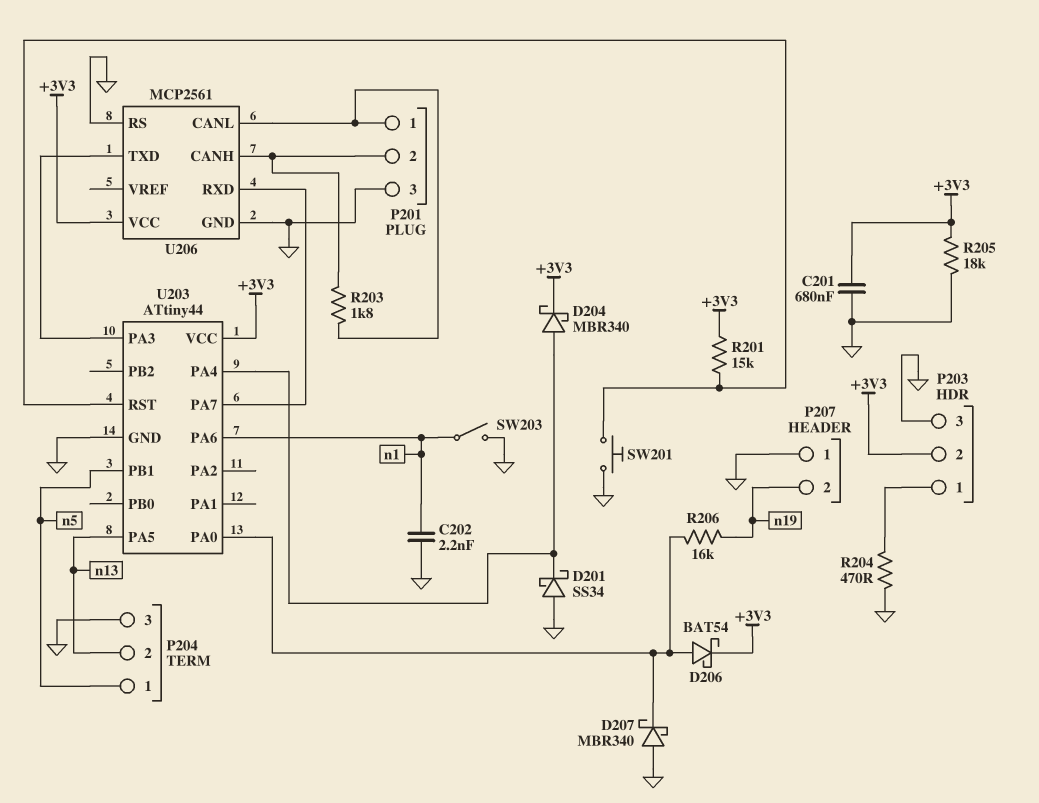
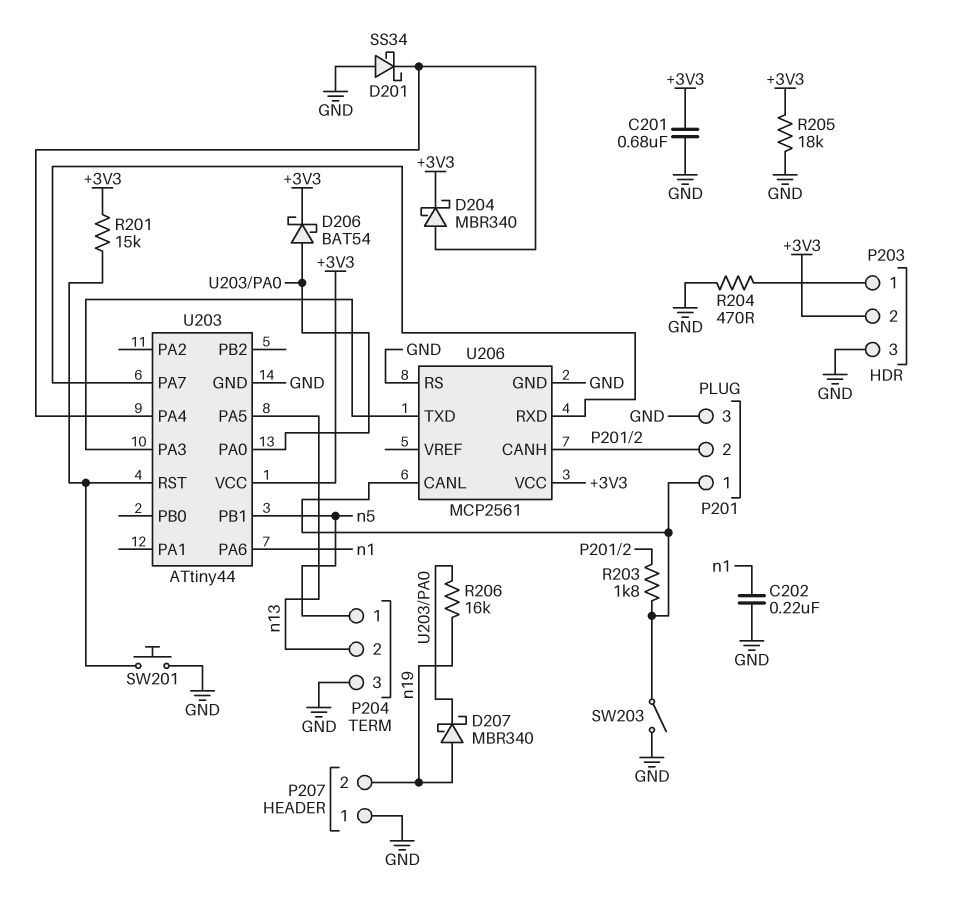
C202: 2.2nF (GND, n1) -> 220nF (GND, n1)
D207: schottky MBR340 (A GND, K U203/PA0) -> schottky MBR340 (A n19, K U203/PA0)
SW203: switch (GND, n1) -> switch (GND, P201/1)

